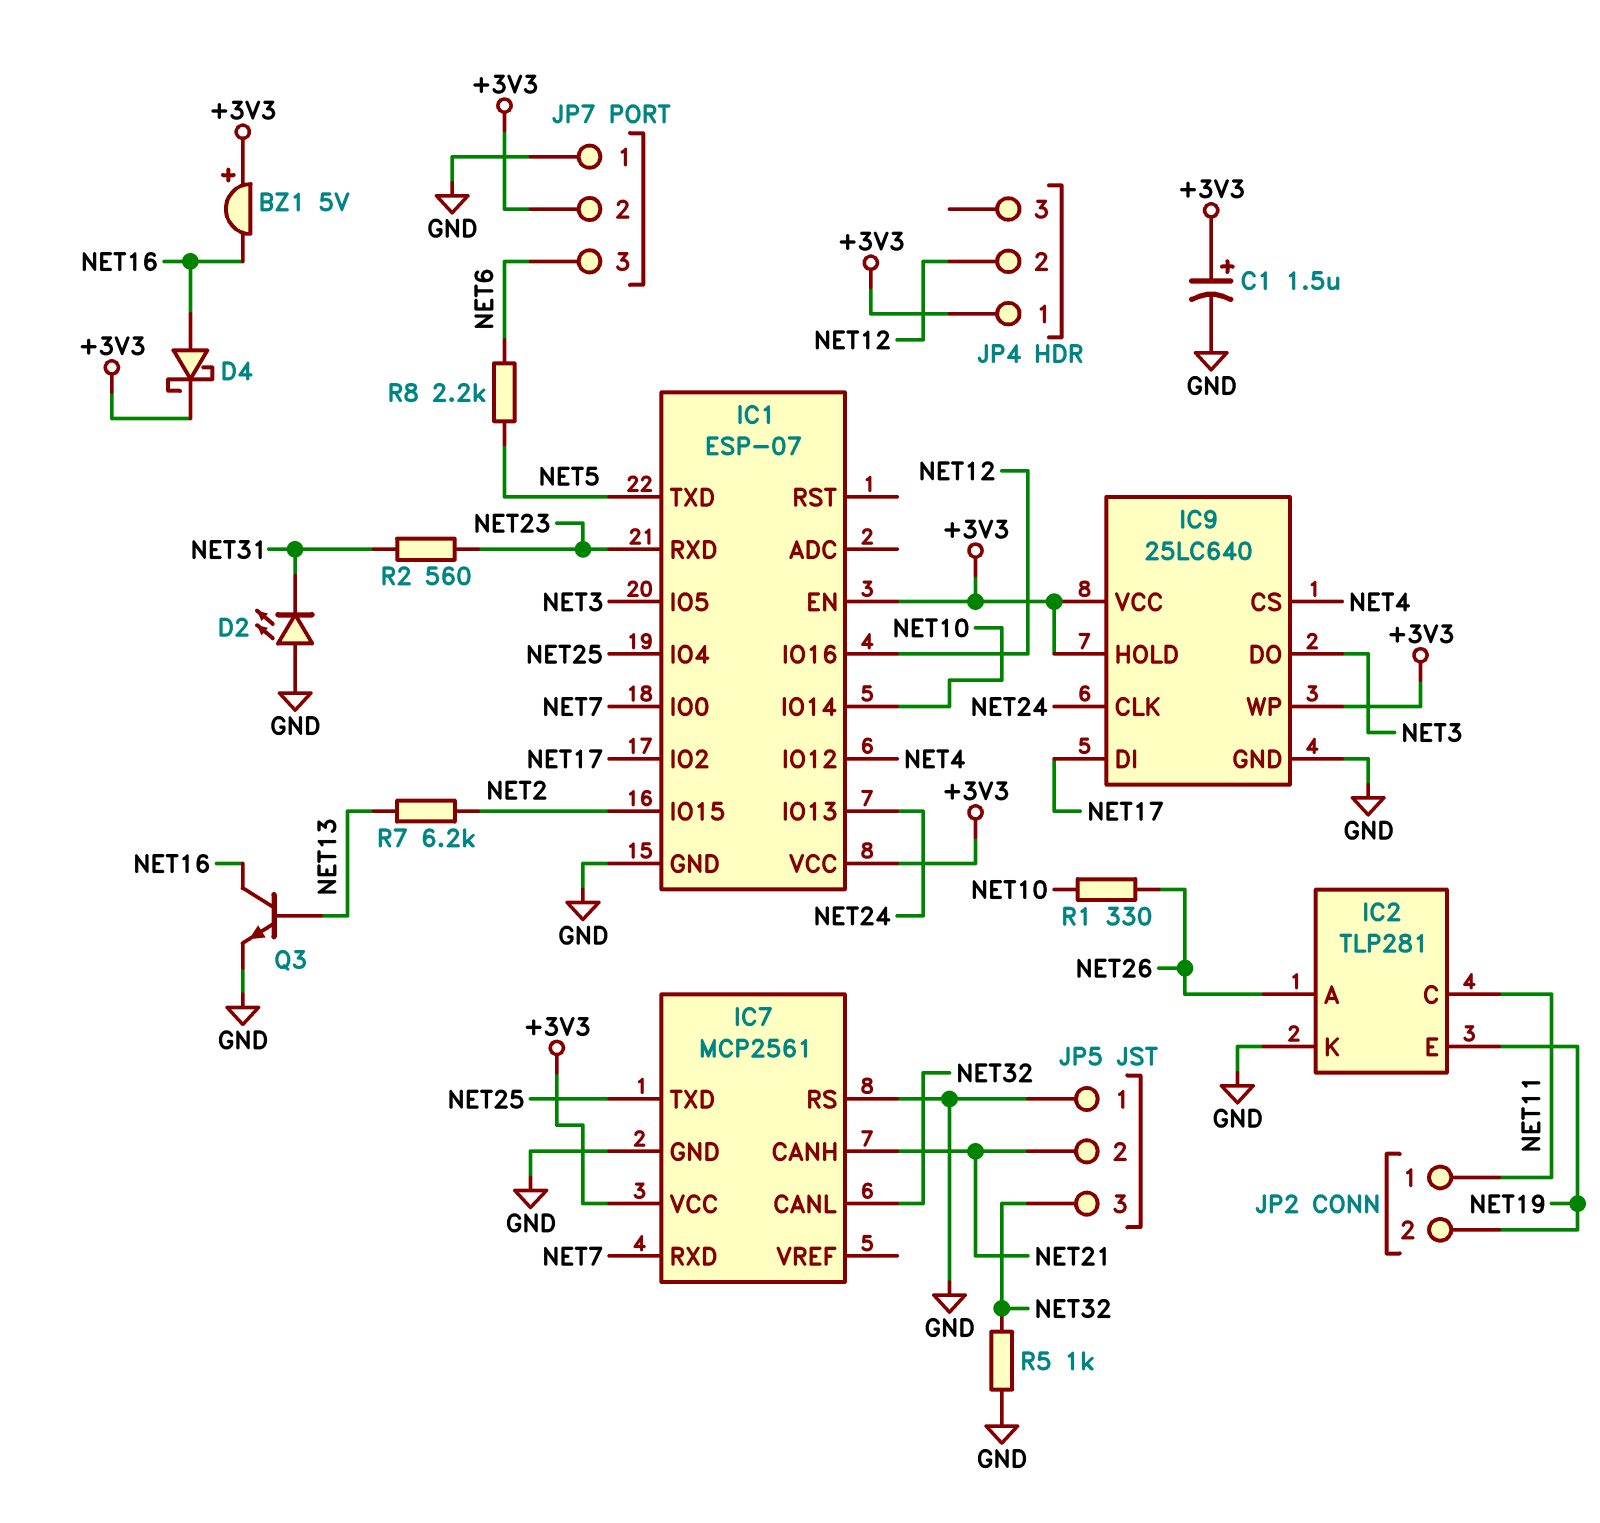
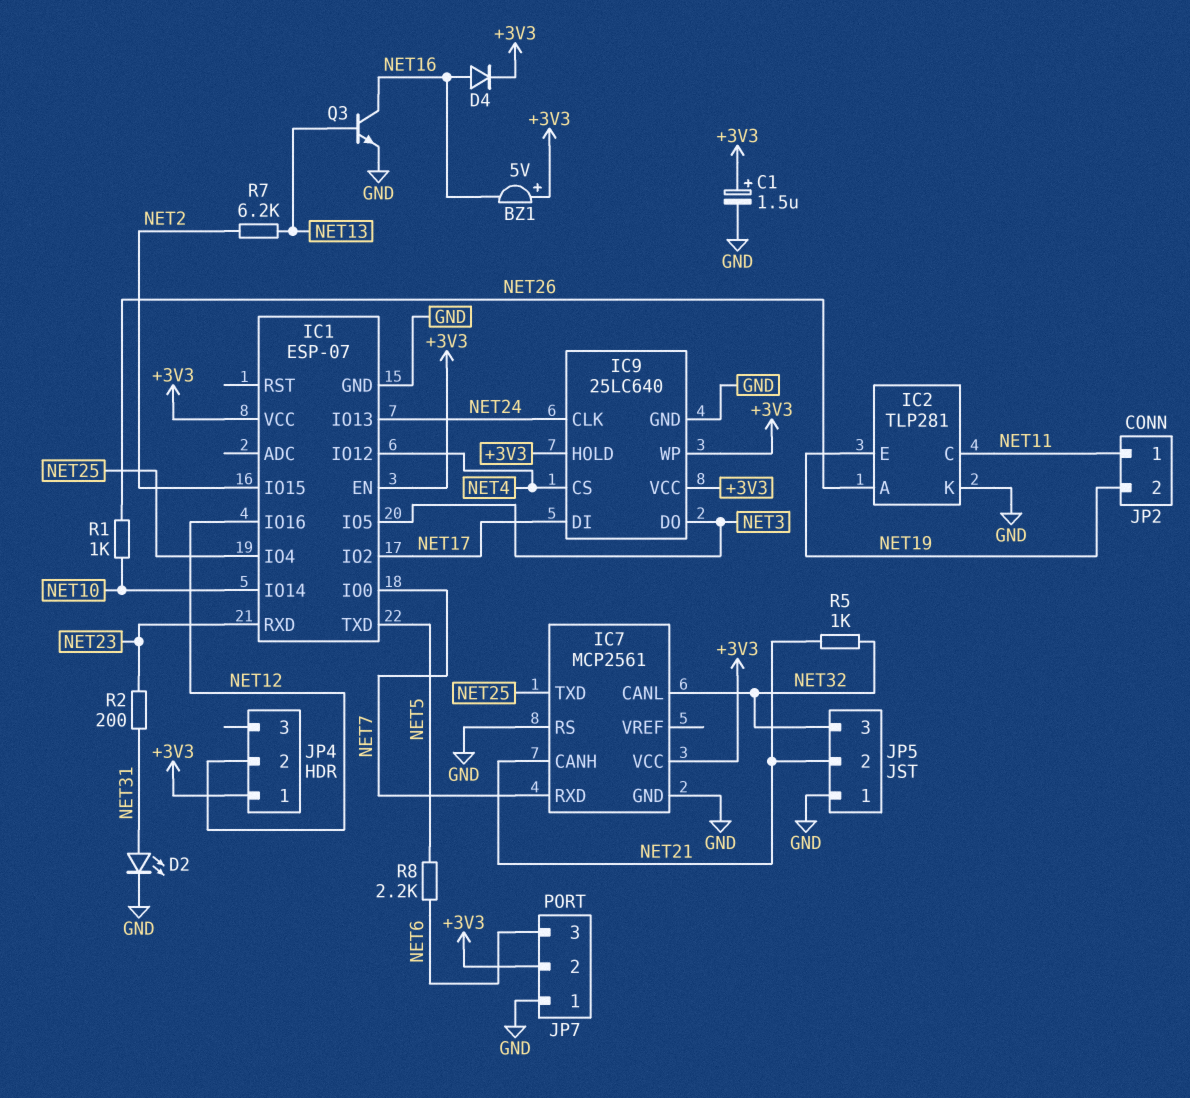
D2: LED (A GND, K NET31) -> LED (A NET31, K GND)
D4: schottky (A NET16, K +3V3) -> diode (A NET16, K +3V3)
R1: 330 (NET10, NET26) -> 1k (NET10, NET26)
R2: 560 (NET23, NET31) -> 200 (NET23, NET31)
R5: 1k (GND, NET32) -> 1k (NET21, NET32)

